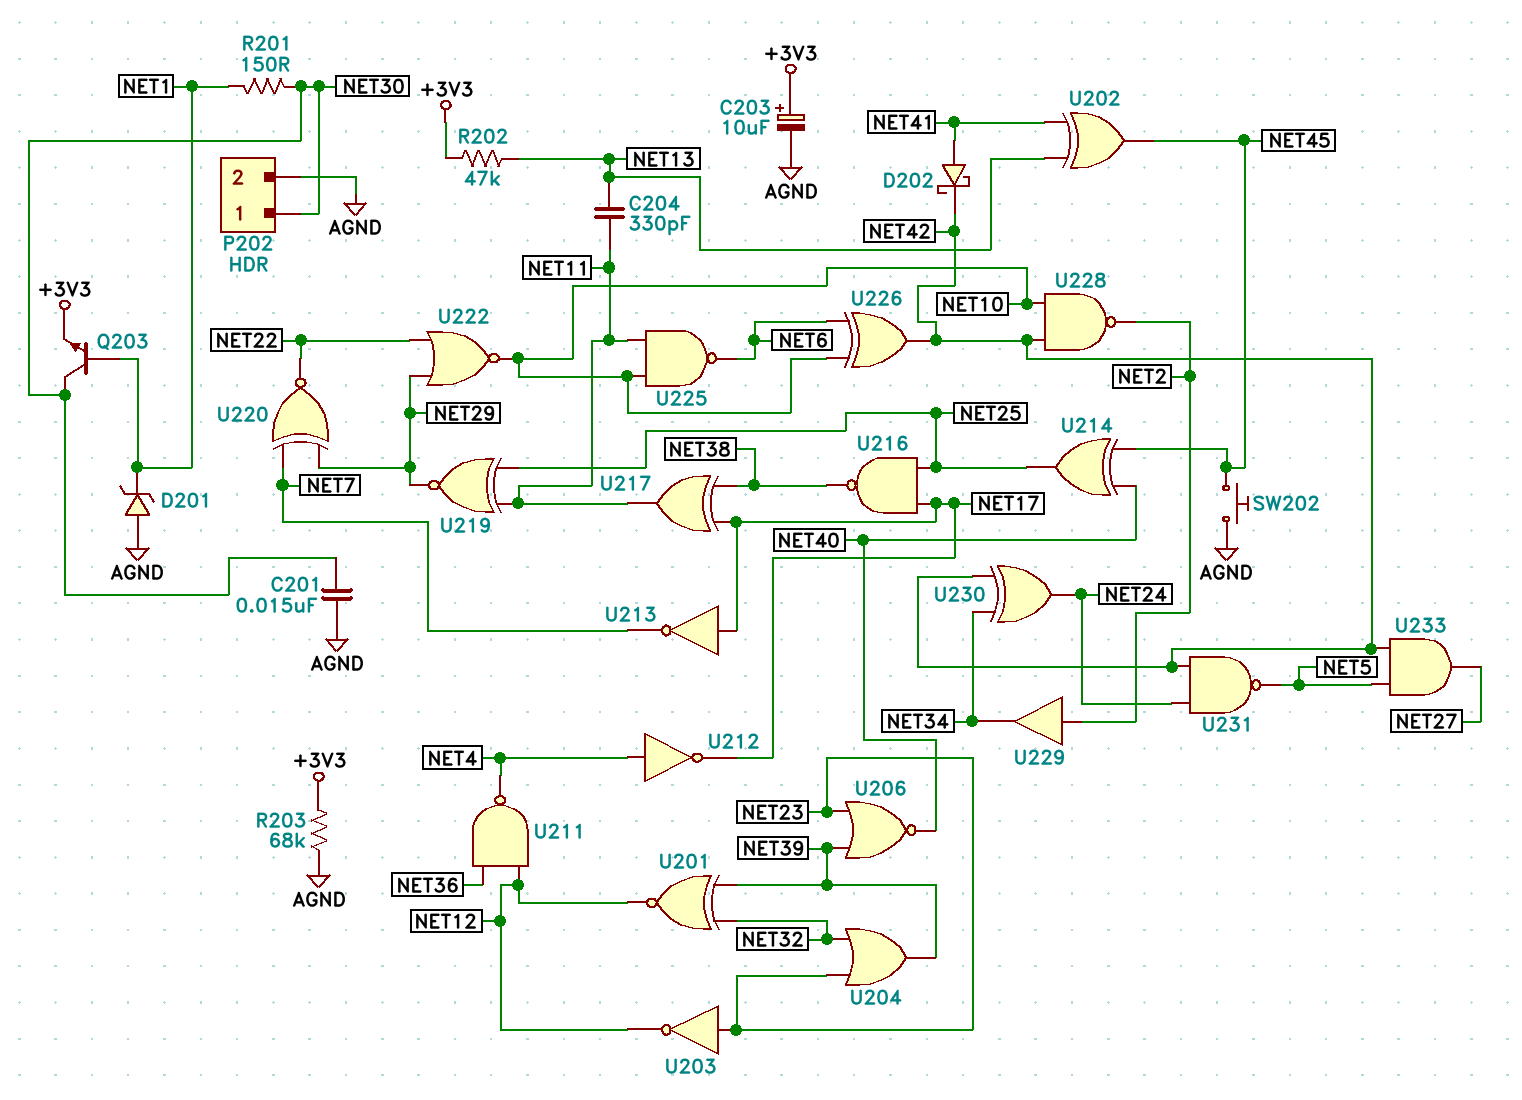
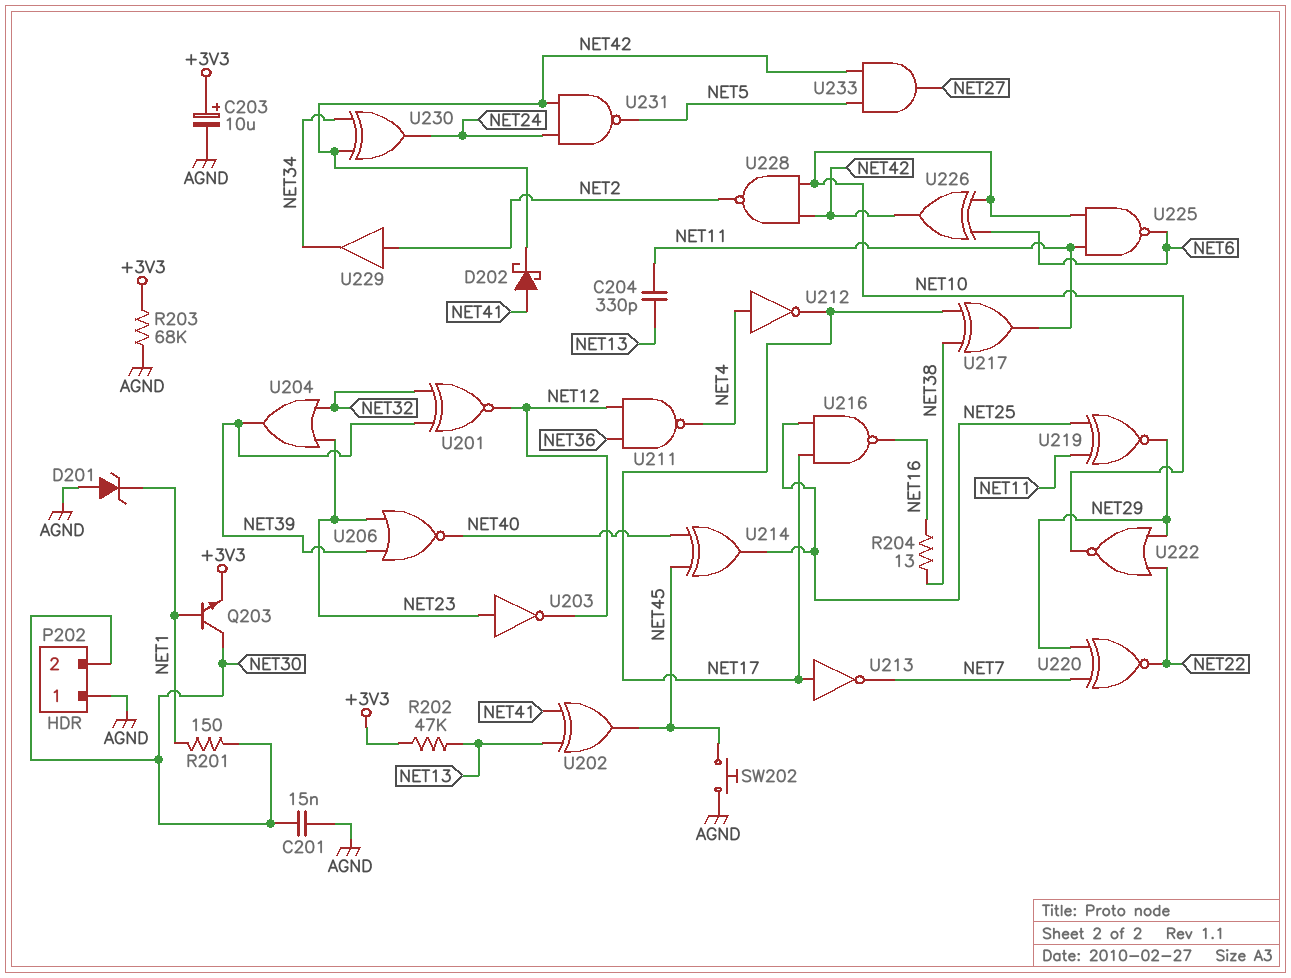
P202 pin 1: NET30 -> AGND
P202 pin 2: AGND -> NET30
R204: none -> 13 (NET16, NET38)
U216: NAND (in NET17, in NET25, out NET38) -> NAND (in NET17, in NET25, out NET16)

